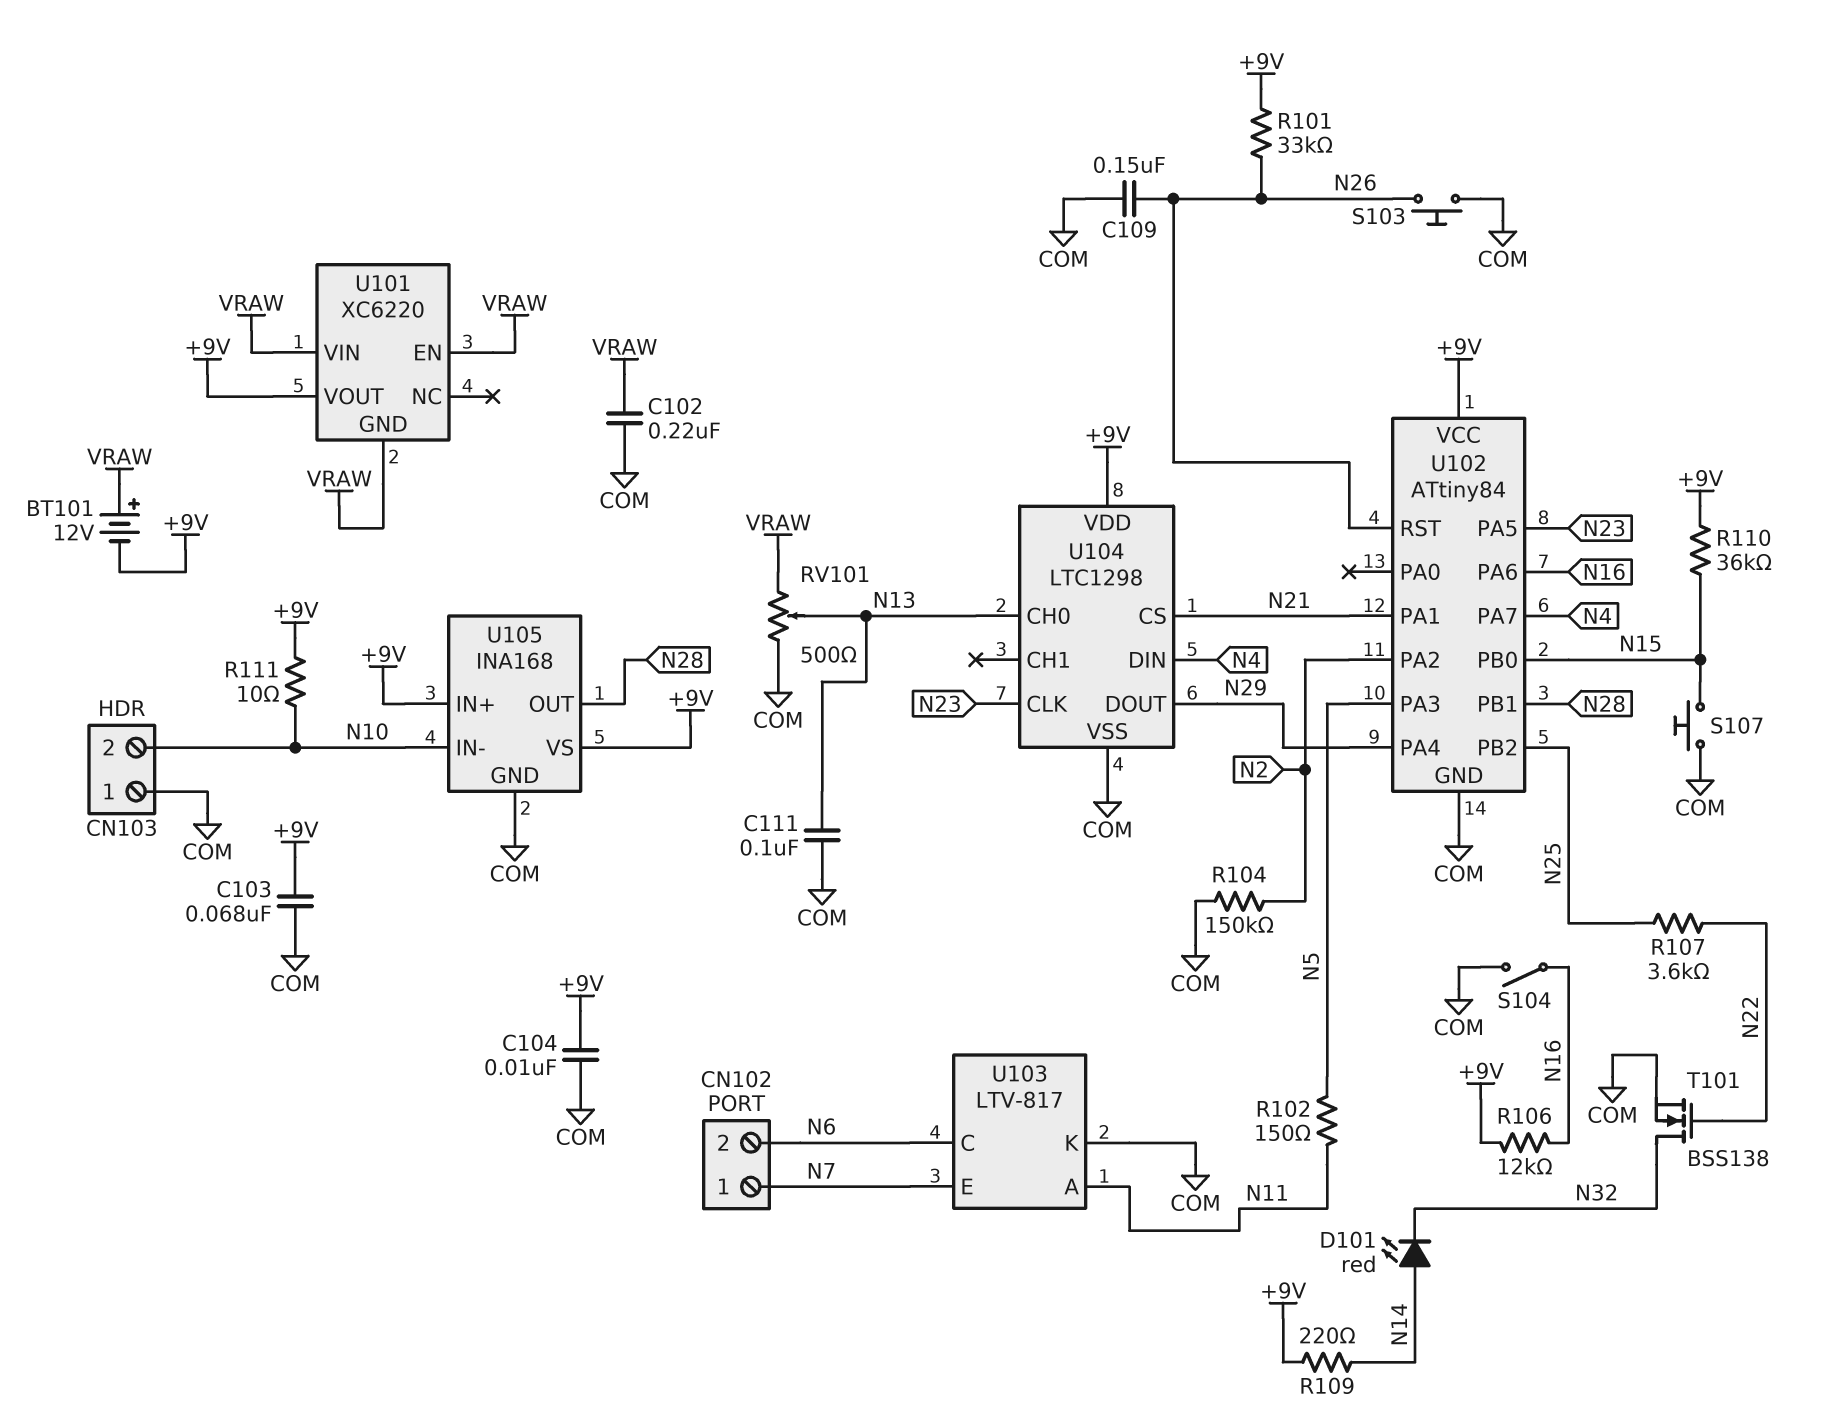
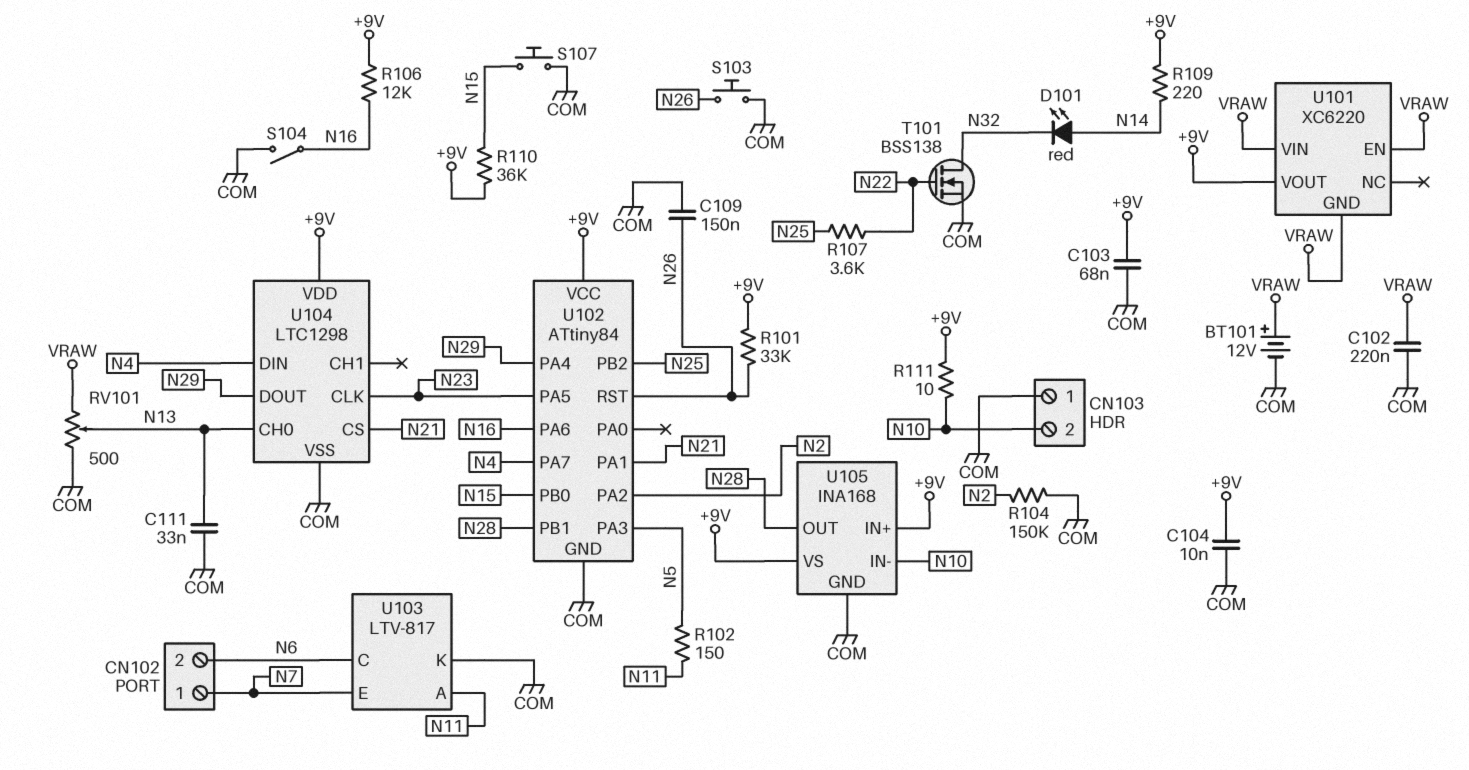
BT101: 12V (plus VRAW, minus +9V) -> 12V (plus VRAW, minus COM)
C111: 100nF (COM, N13) -> 33nF (COM, N13)

